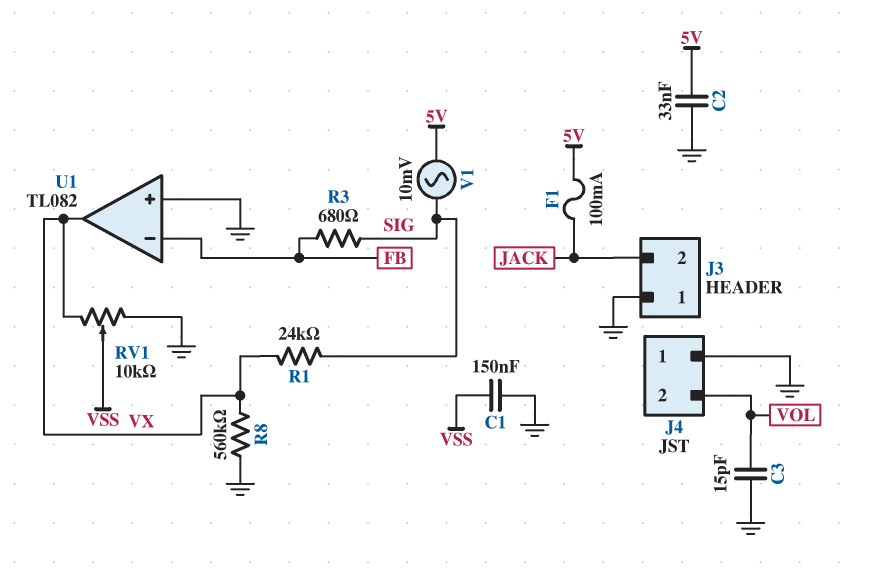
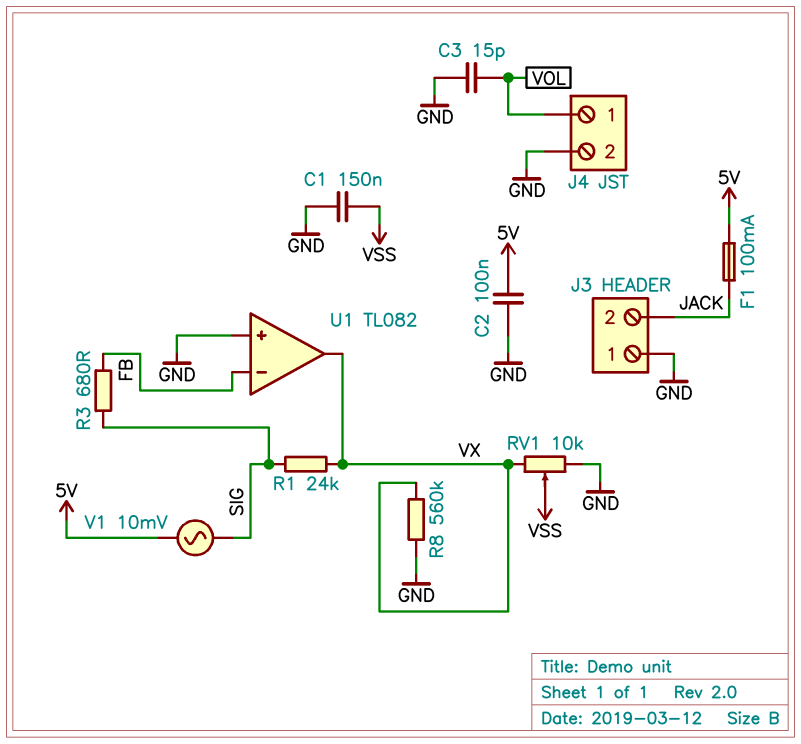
C2: 33nF (5V, GND) -> 100nF (5V, GND)
J4 pin 1: GND -> VOL
J4 pin 2: VOL -> GND

